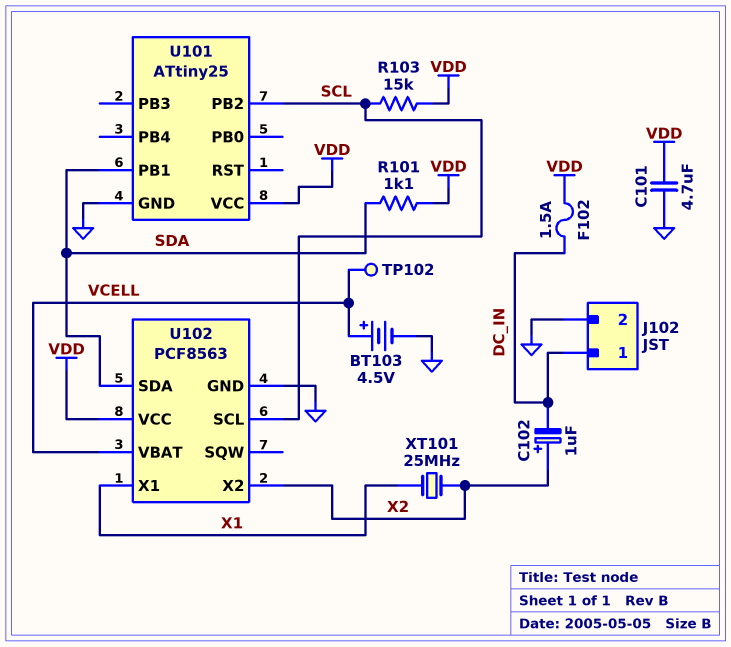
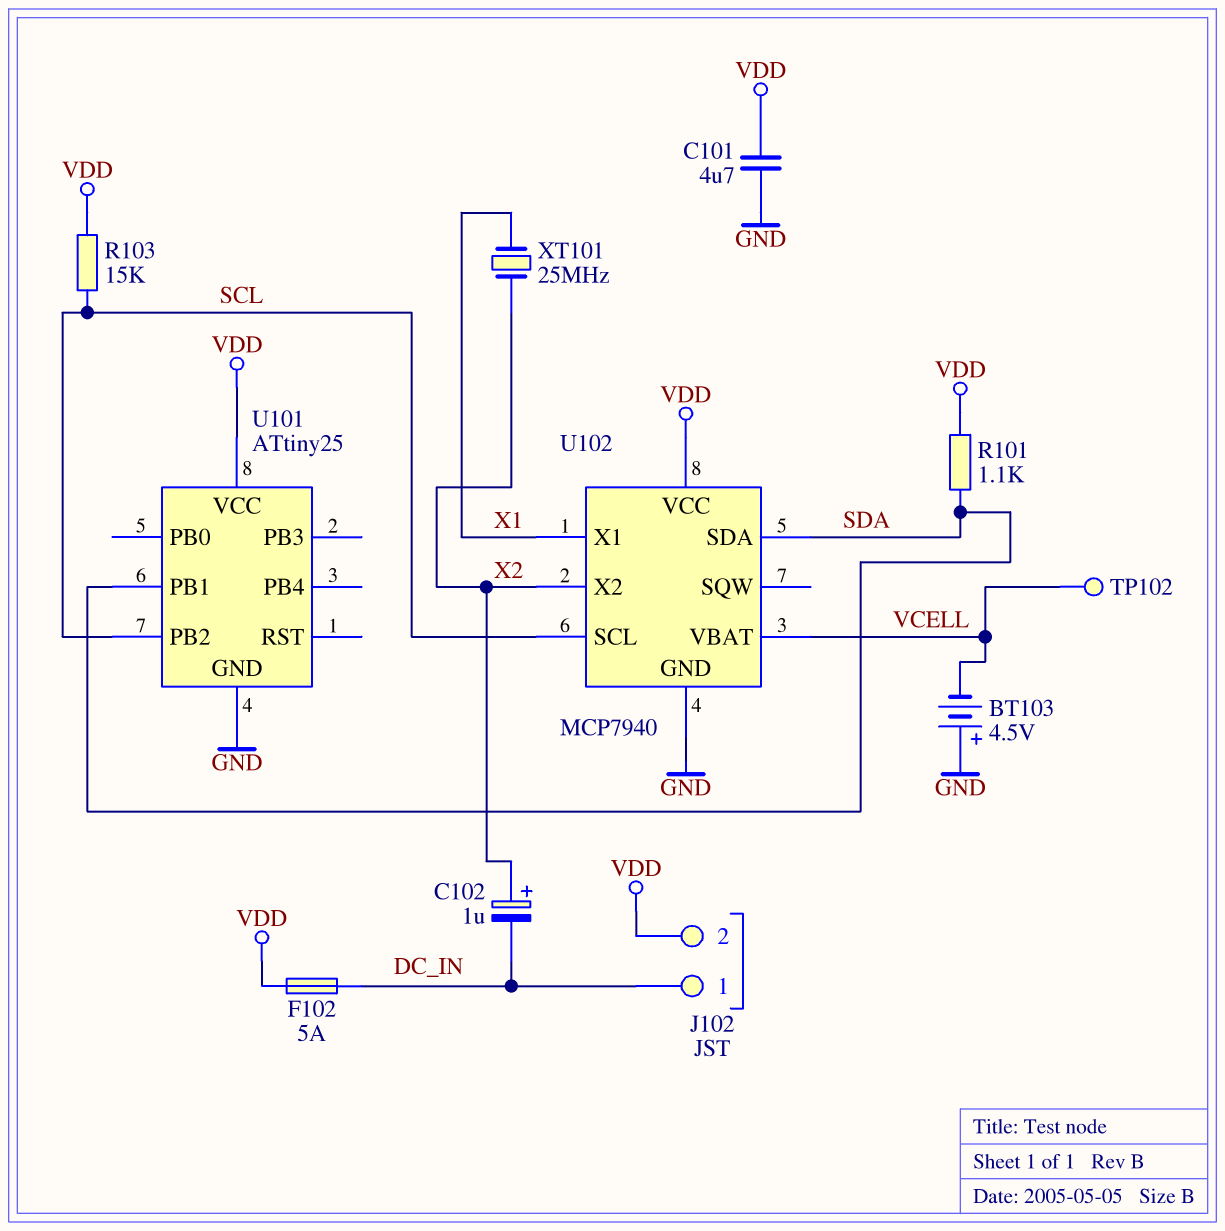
BT103: 4.5V (plus VCELL, minus GND) -> 4.5V (plus GND, minus VCELL)
F102: 1.5A (DC_IN, VDD) -> 5A (DC_IN, VDD)
J102 pin 2: GND -> VDD
U102: PCF8563 -> MCP7940

